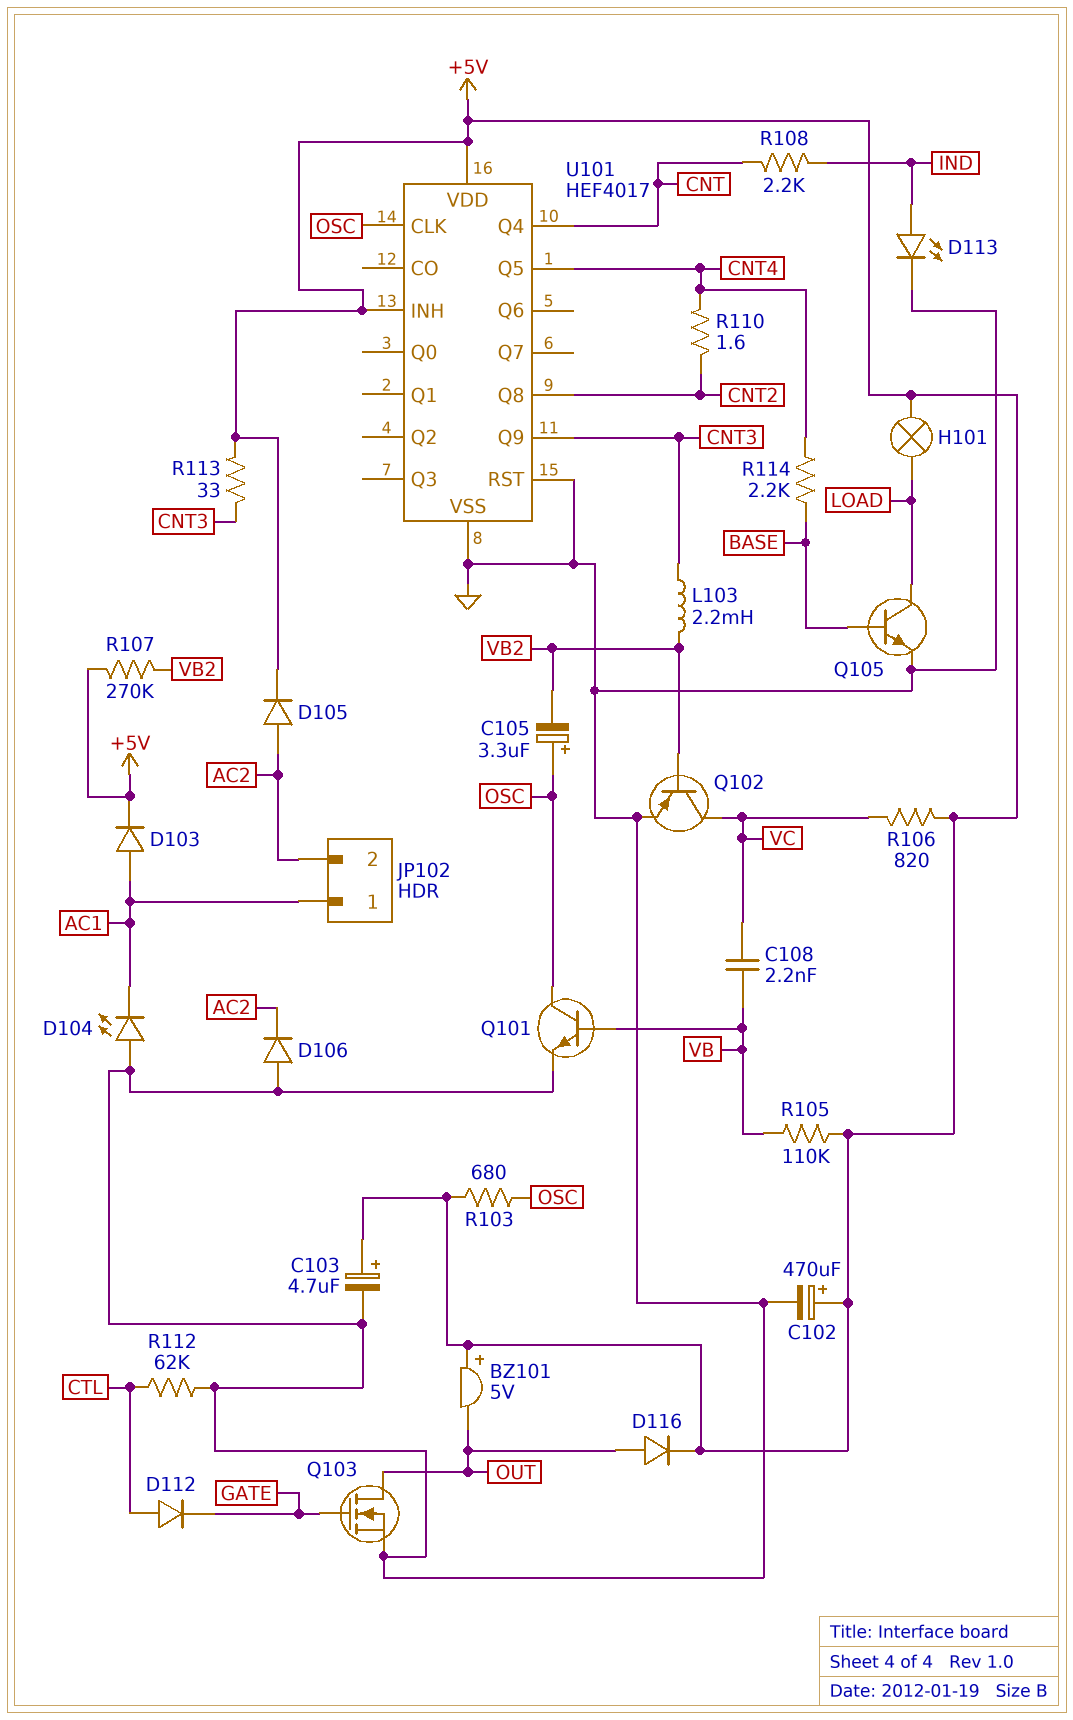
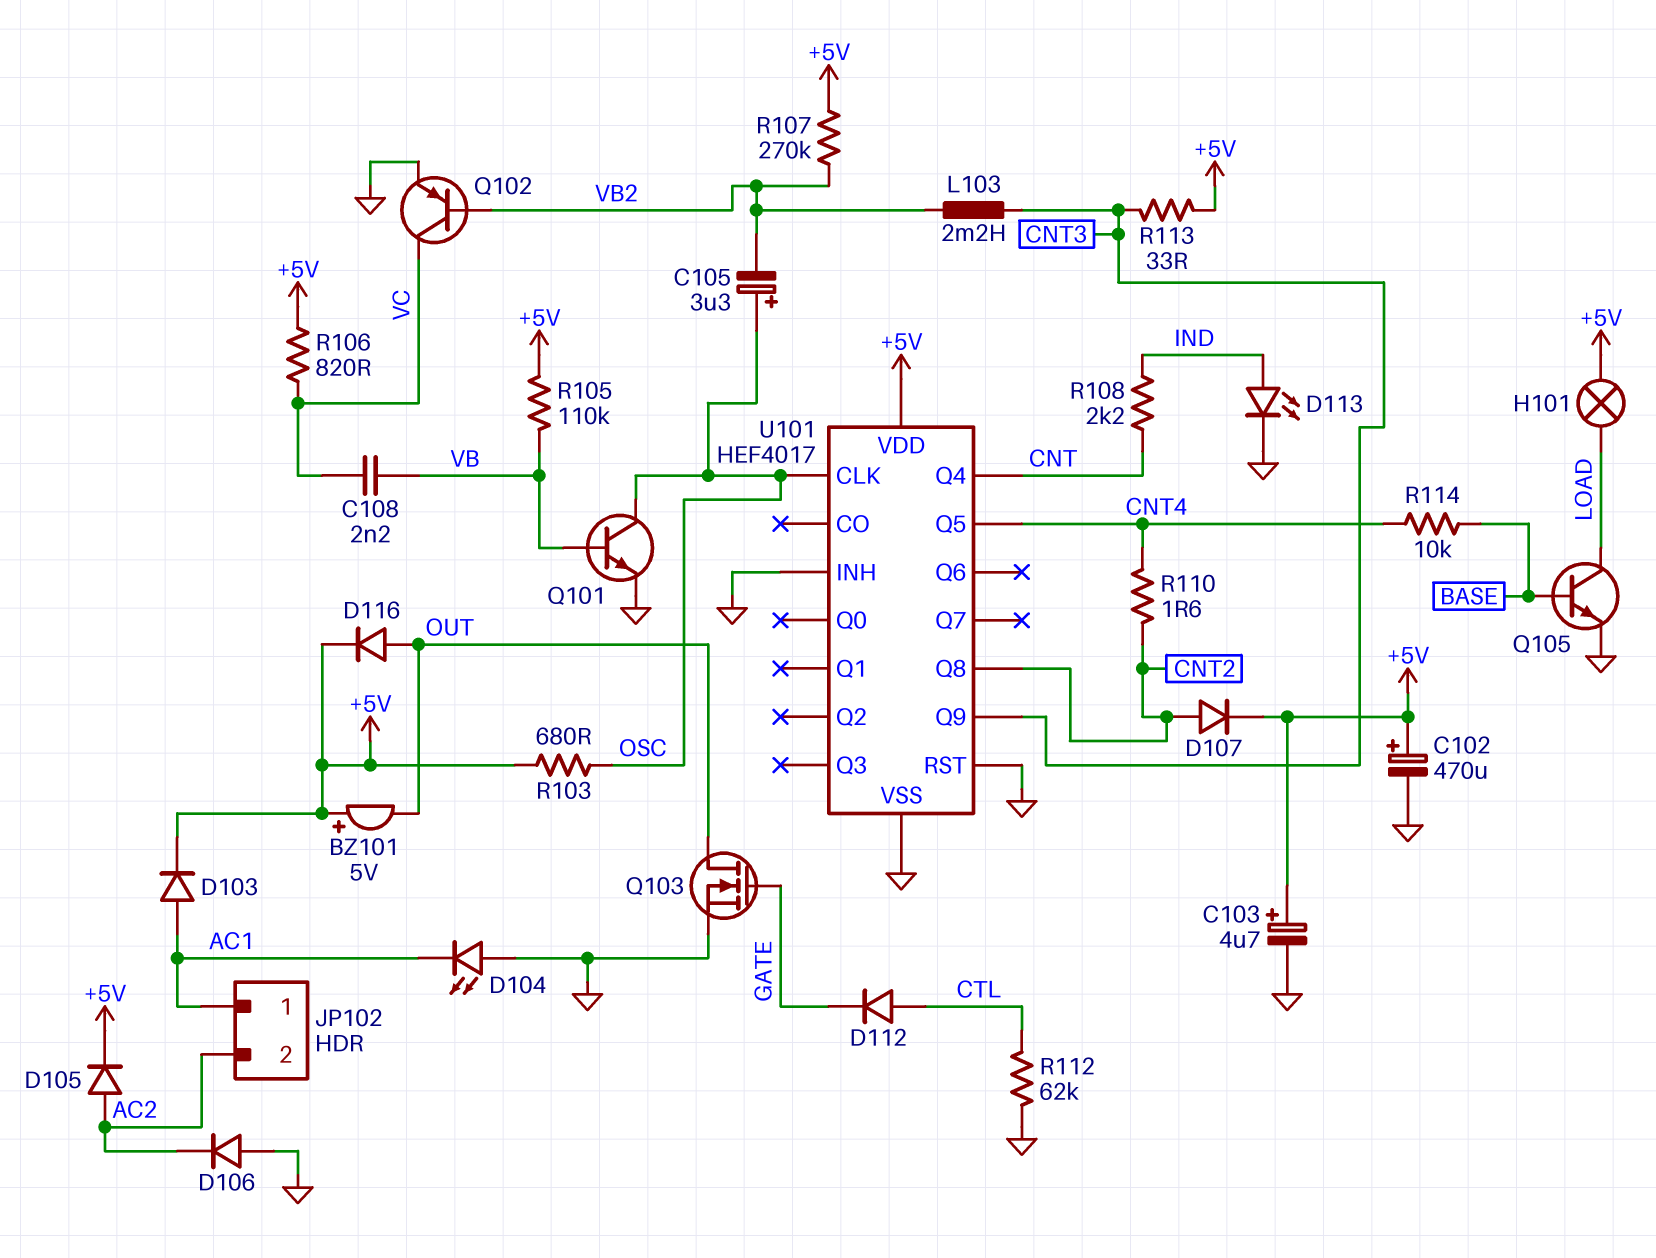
D107: none -> diode (A CNT2, K +5V)
R114: 2.2k (BASE, CNT4) -> 10k (BASE, CNT4)
U101 pin INH: +5V -> GND

